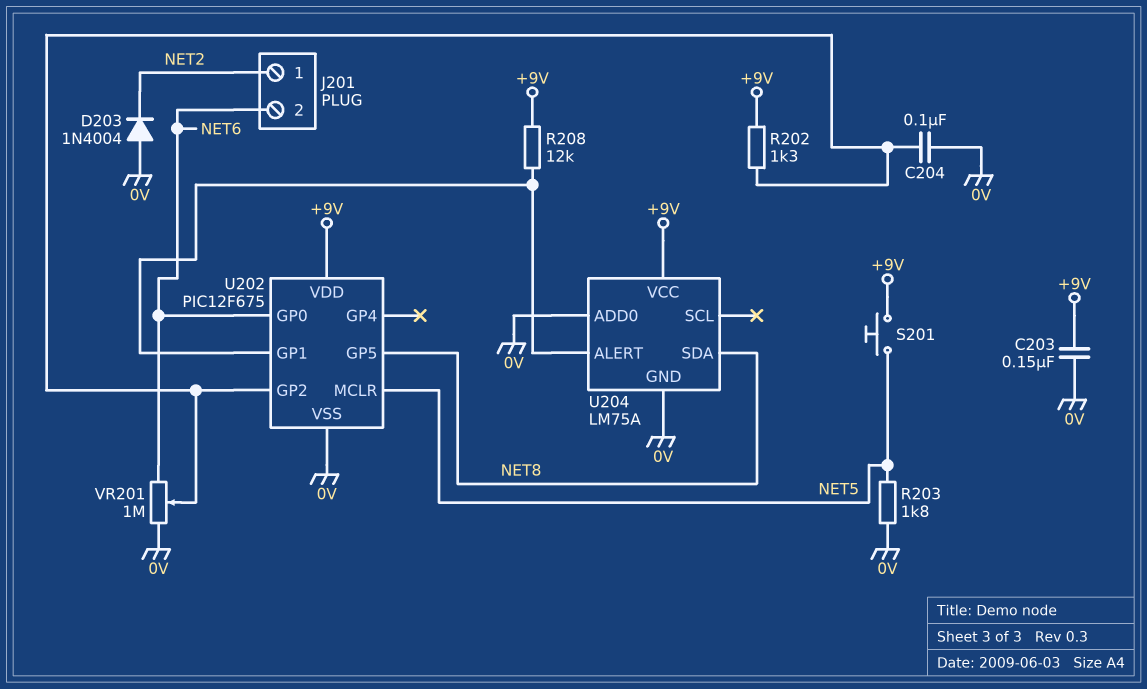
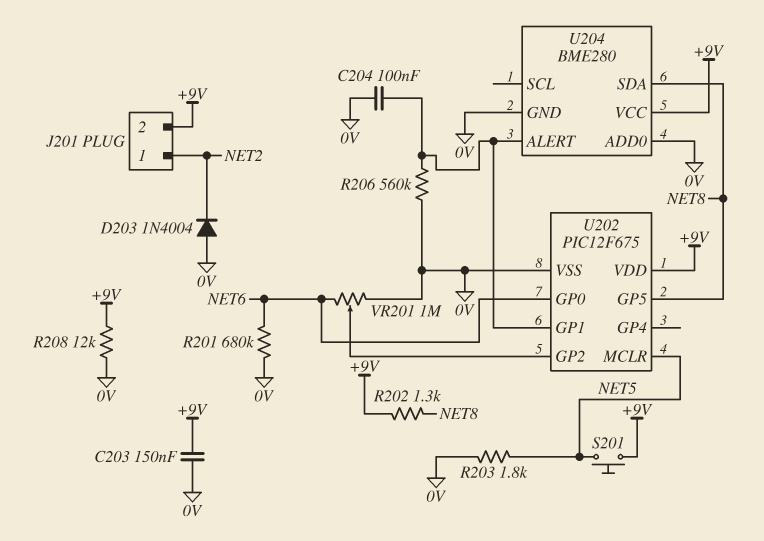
C204: 100nF (0V, U202/GP2) -> 100nF (0V, U202/GP1)
J201 pin 2: NET6 -> +9V
R201: none -> 680k (0V, NET6)
R202: 1.3k (+9V, U202/GP2) -> 1.3k (+9V, NET8)
R206: none -> 560k (0V, U202/GP1)
R208: 12k (+9V, U202/GP1) -> 12k (+9V, 0V)
U204: LM75A -> BME280

